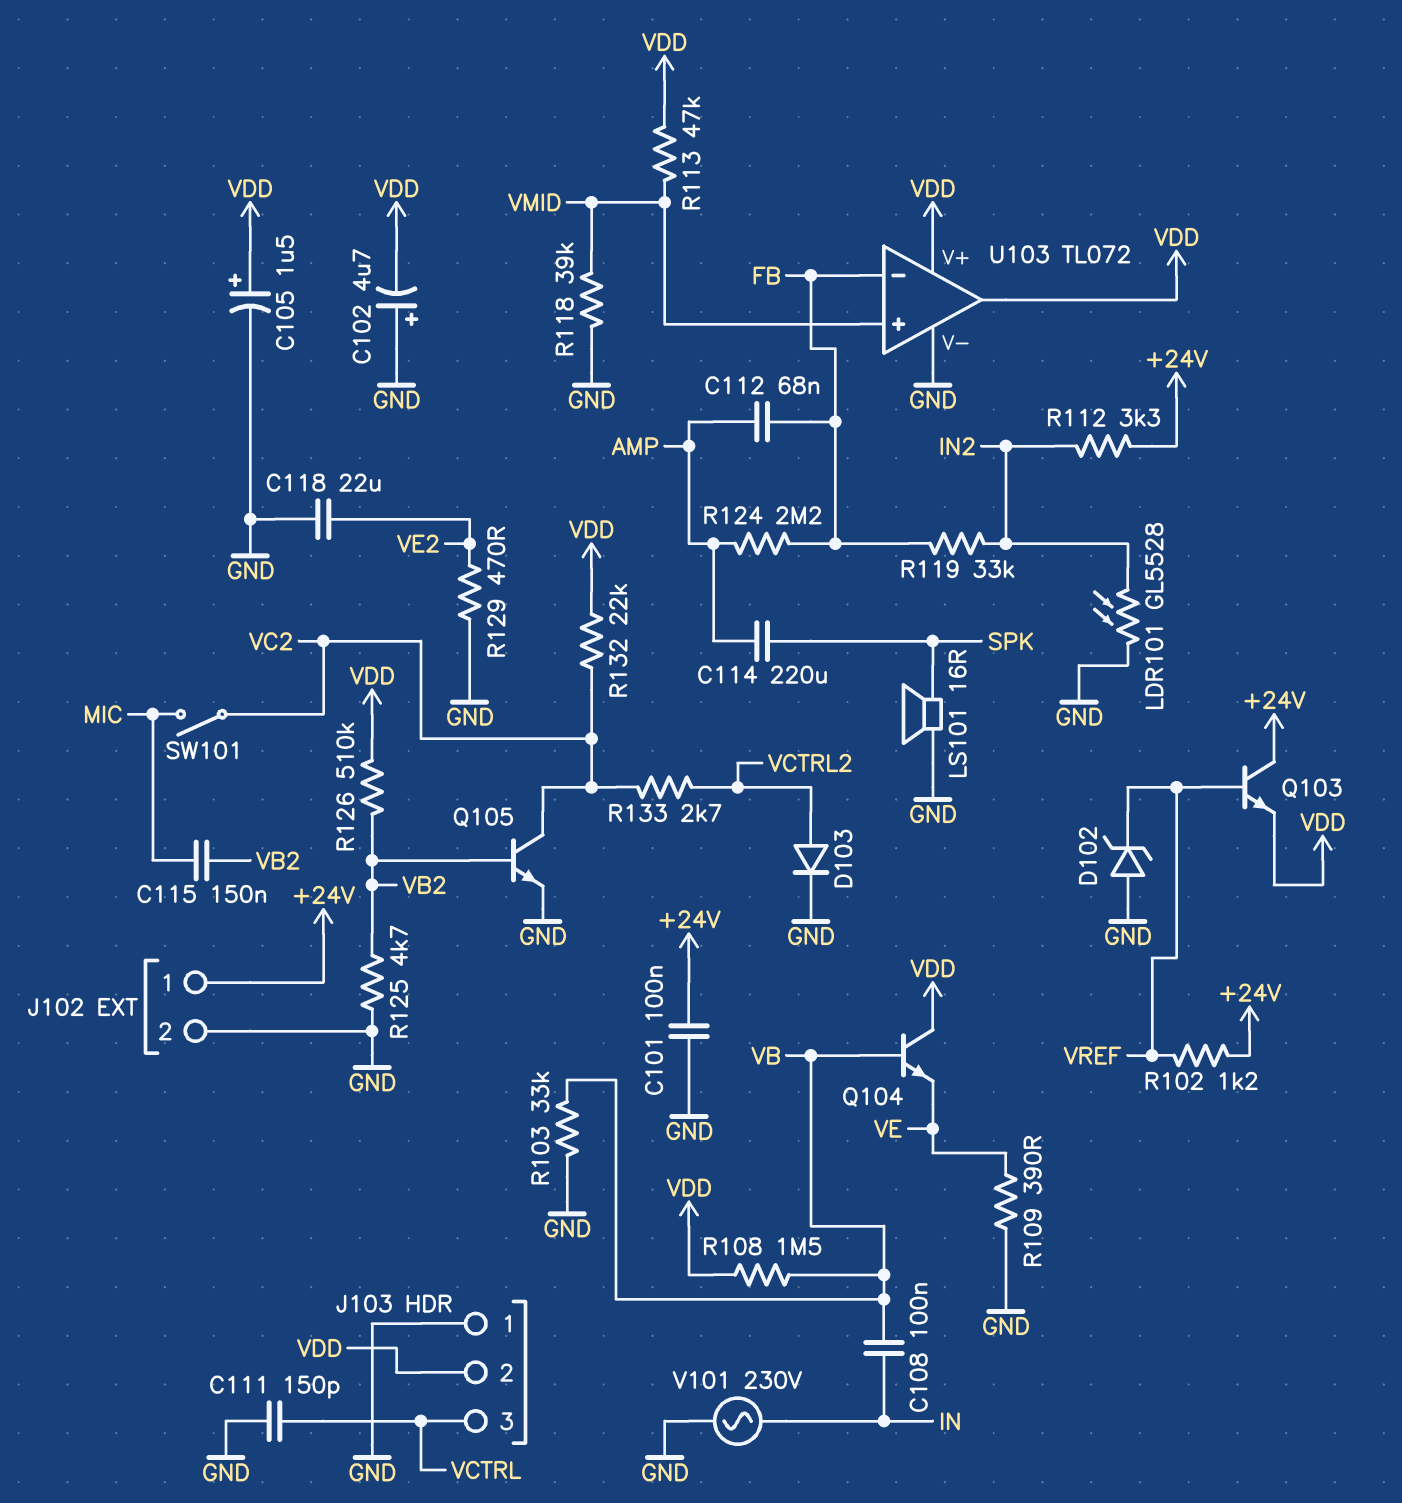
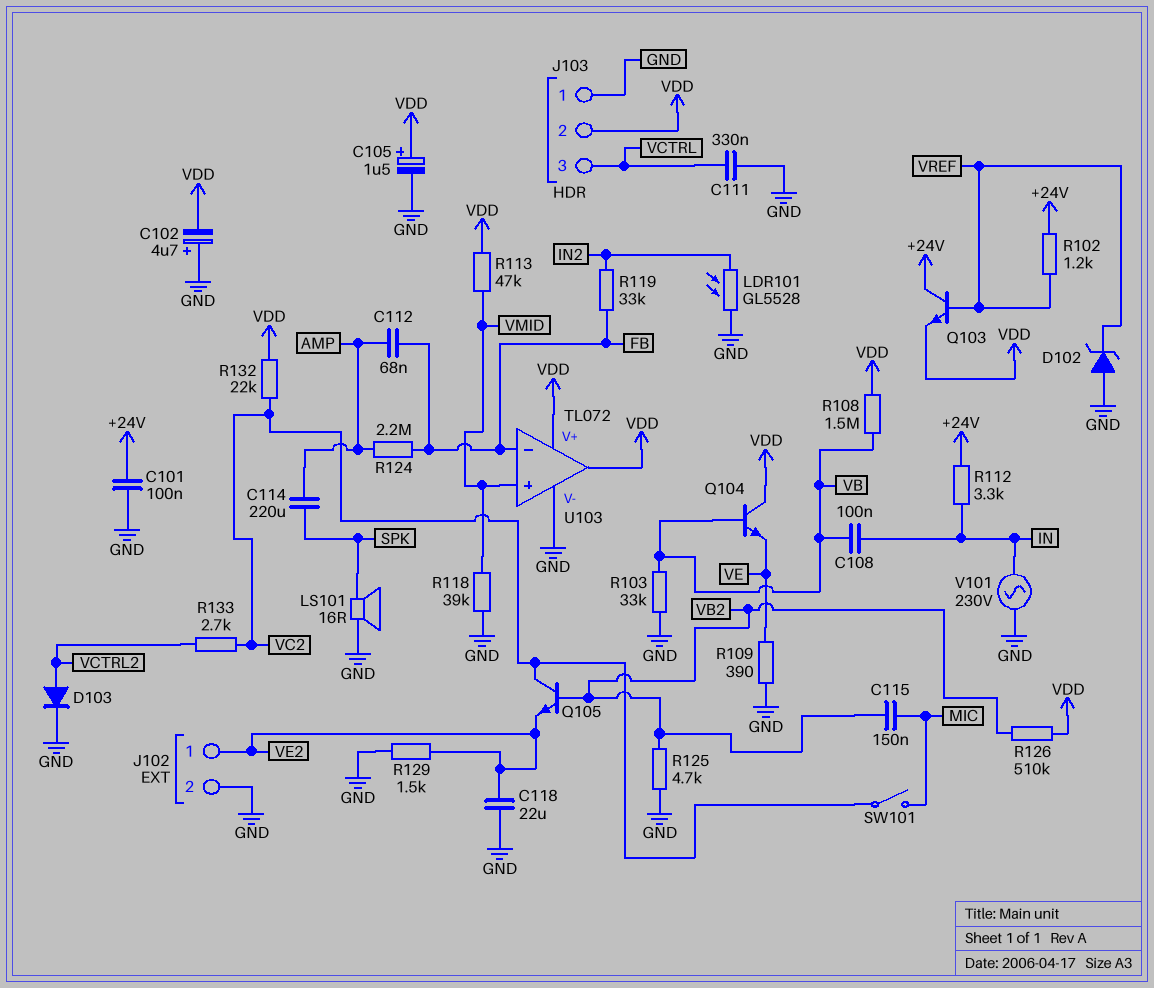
C111: 150pF (GND, VCTRL) -> 330nF (GND, VCTRL)
J102 pin 1: +24V -> VE2
Q105: NPN (B VB2, C VC2, E GND) -> NPN (B VB2, C VC2, E VE2)
R112: 3.3k (+24V, IN2) -> 3.3k (+24V, IN)
R129: 470 (GND, VE2) -> 1.5k (GND, VE2)

